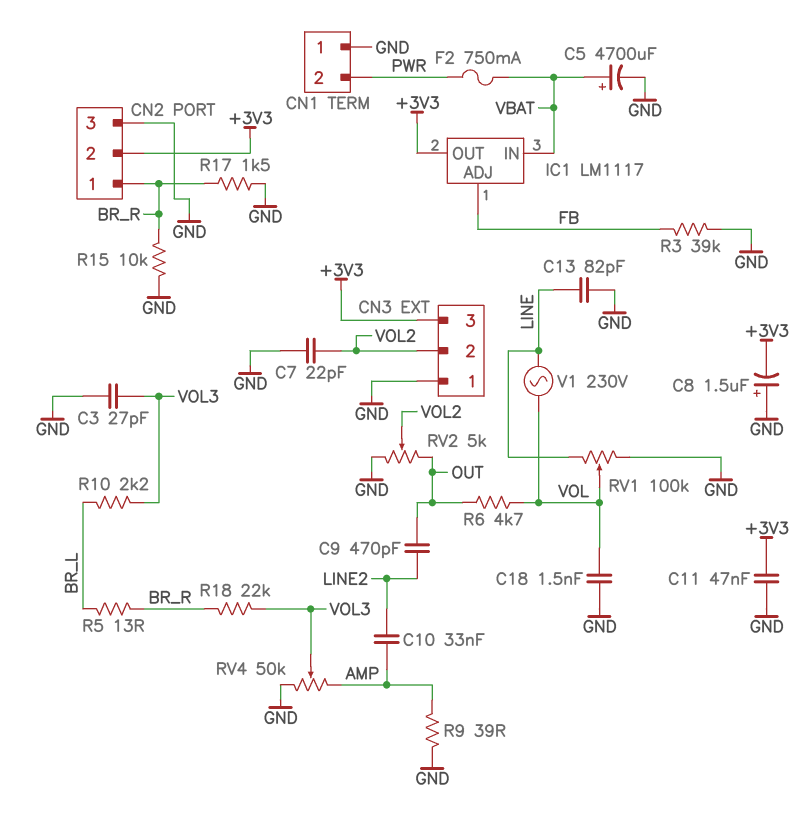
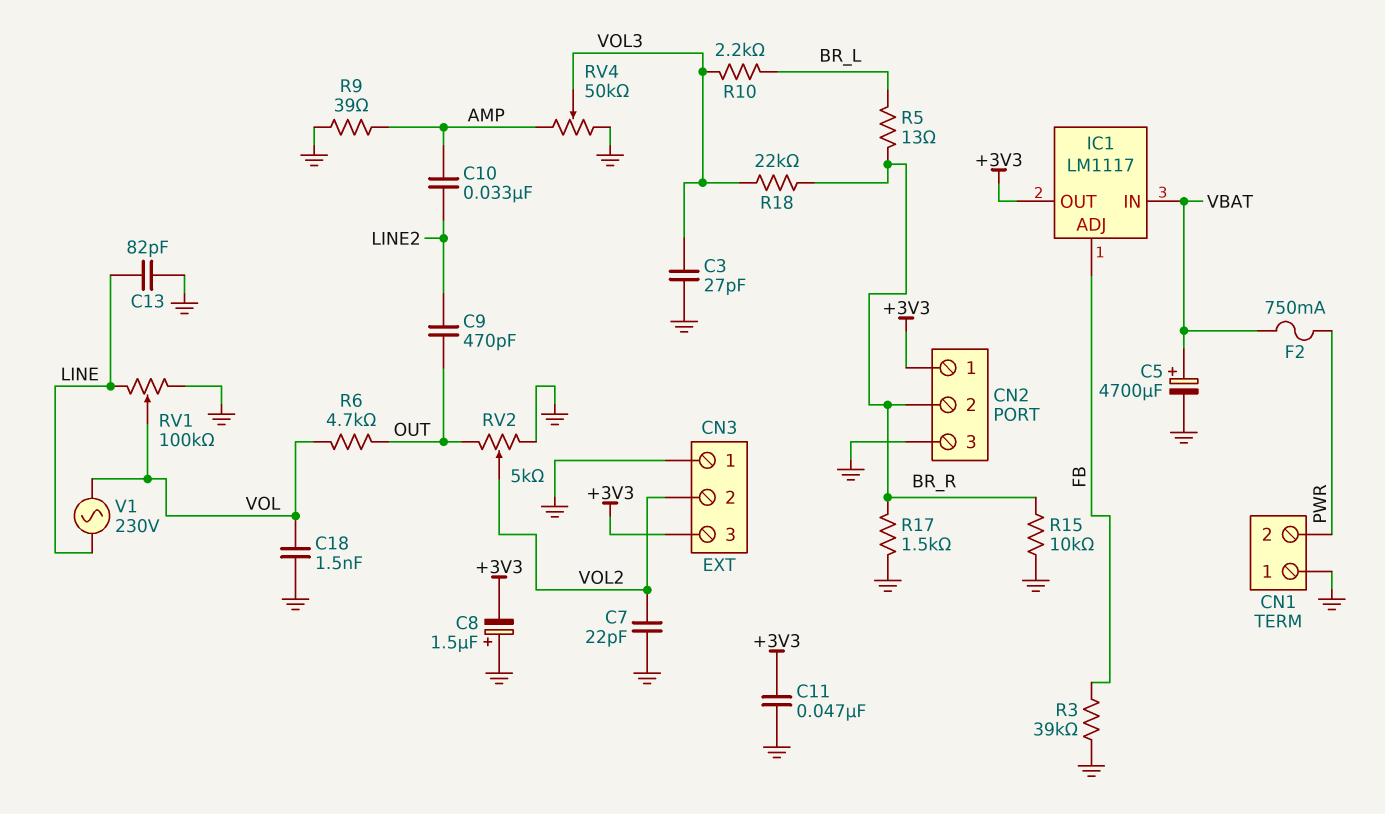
CN2 pin 1: BR_R -> +3V3
CN2 pin 2: +3V3 -> BR_R

